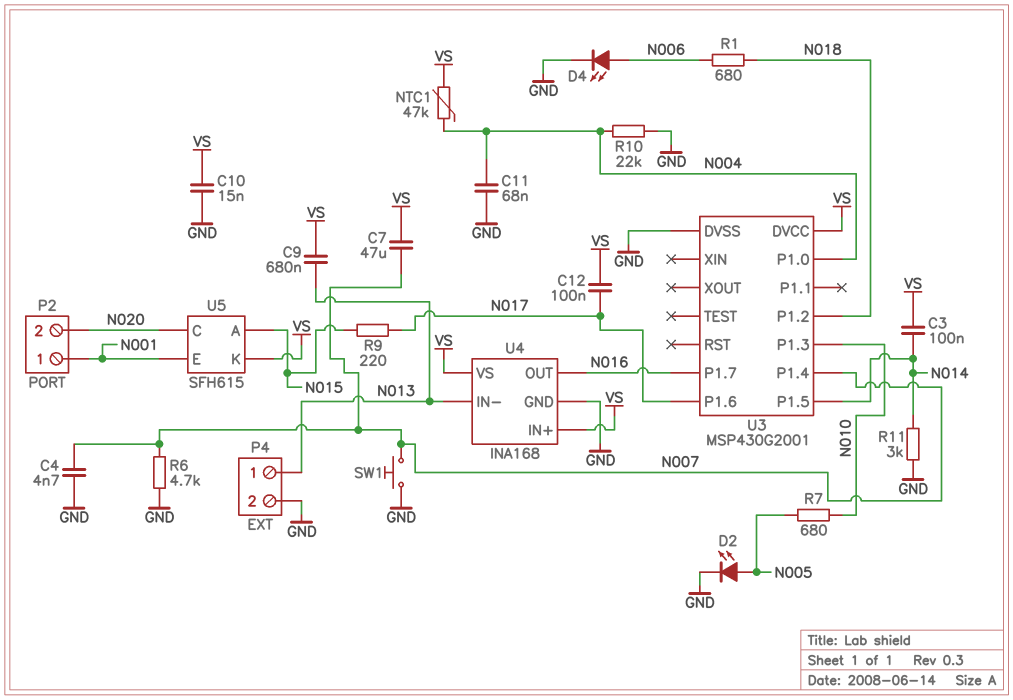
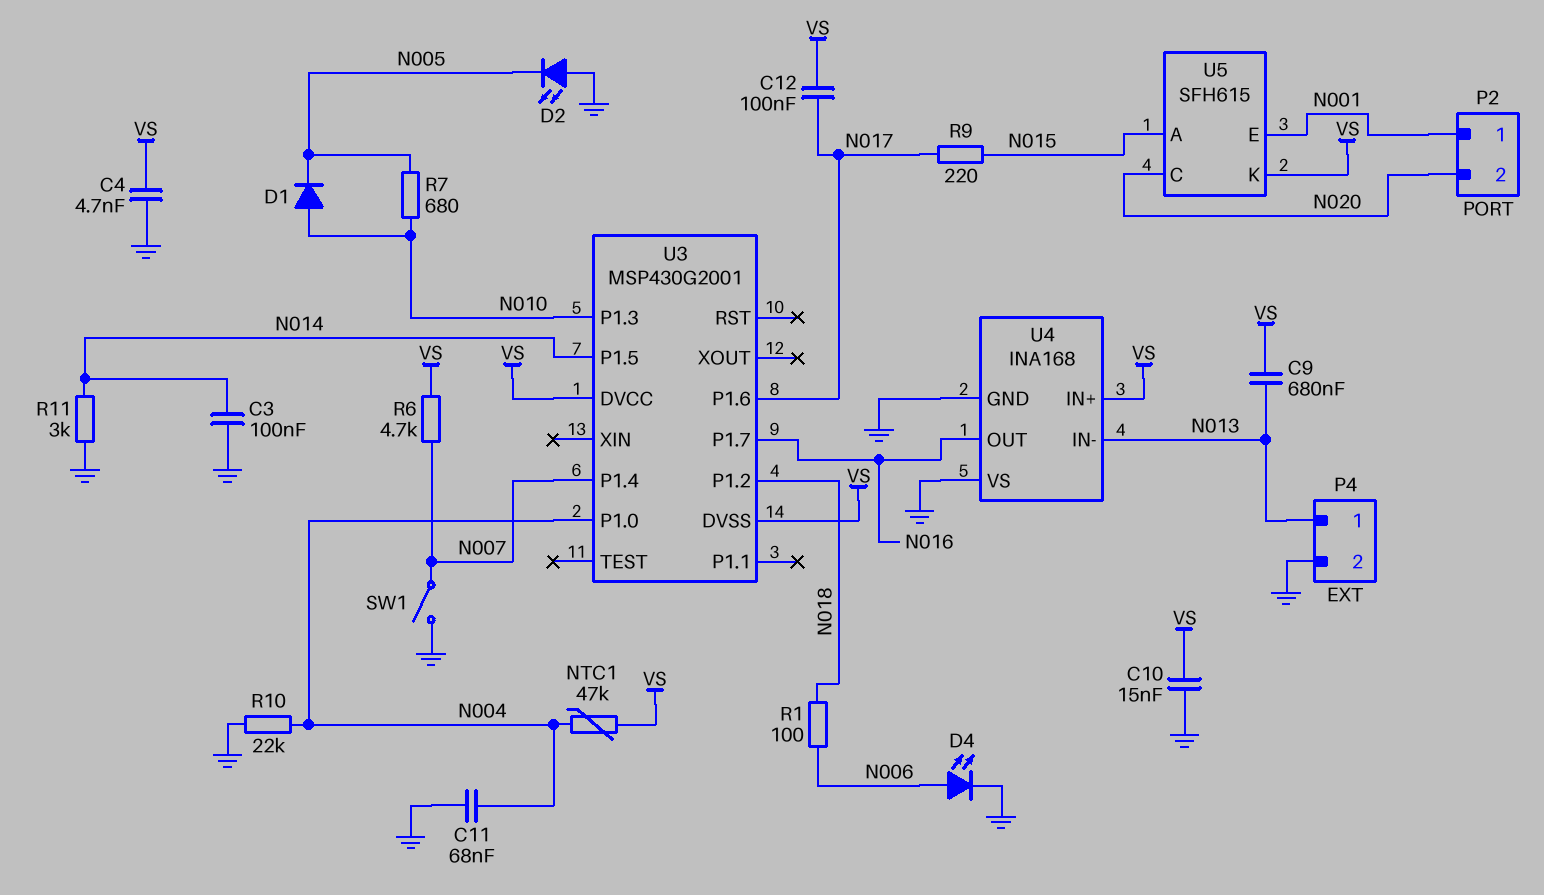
C3: 100nF (N014, VS) -> 100nF (GND, N014)
C4: 4.7nF (GND, N007) -> 4.7nF (GND, VS)
C7: 47uF (N007, VS) -> none
D1: none -> diode (A N010, K N005)
D2: LED (A N005, K GND) -> LED (A GND, K N005)
R1: 680 (N006, N018) -> 100 (N006, N018)
R6: 4.7k (GND, N007) -> 4.7k (N007, VS)
SW1: button (GND, N007) -> switch (GND, N007)
U3 pin DVSS: GND -> VS
U4 pin VS: VS -> GND

